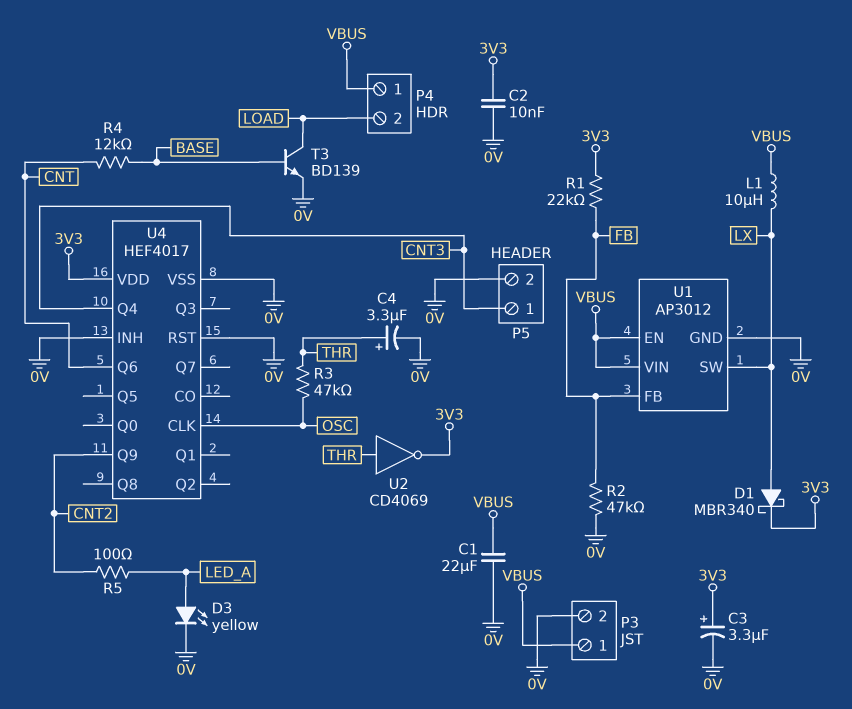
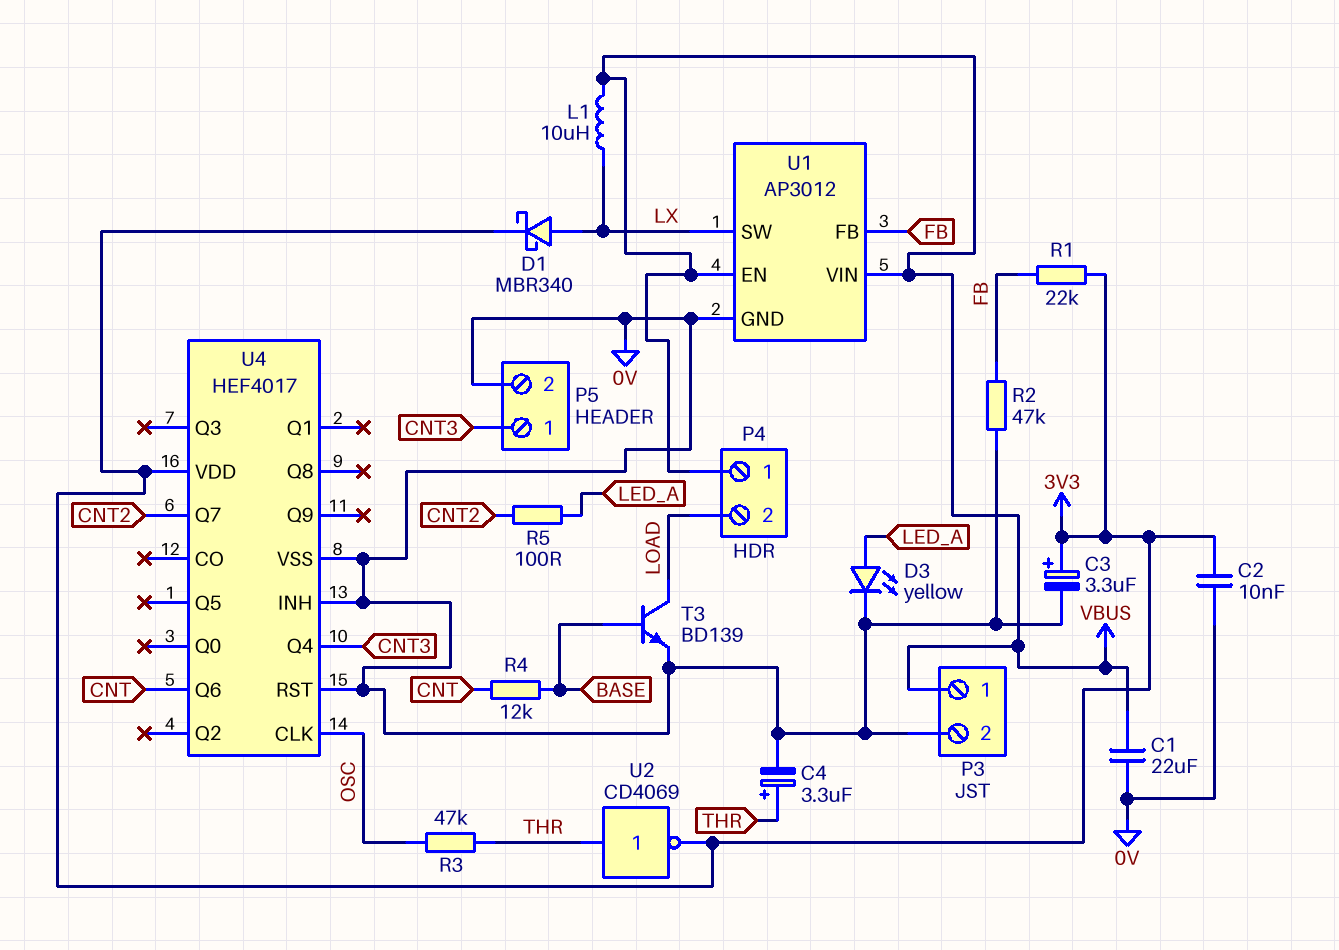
U4 pin Q7: none -> CNT2
U4 pin Q9: CNT2 -> none

